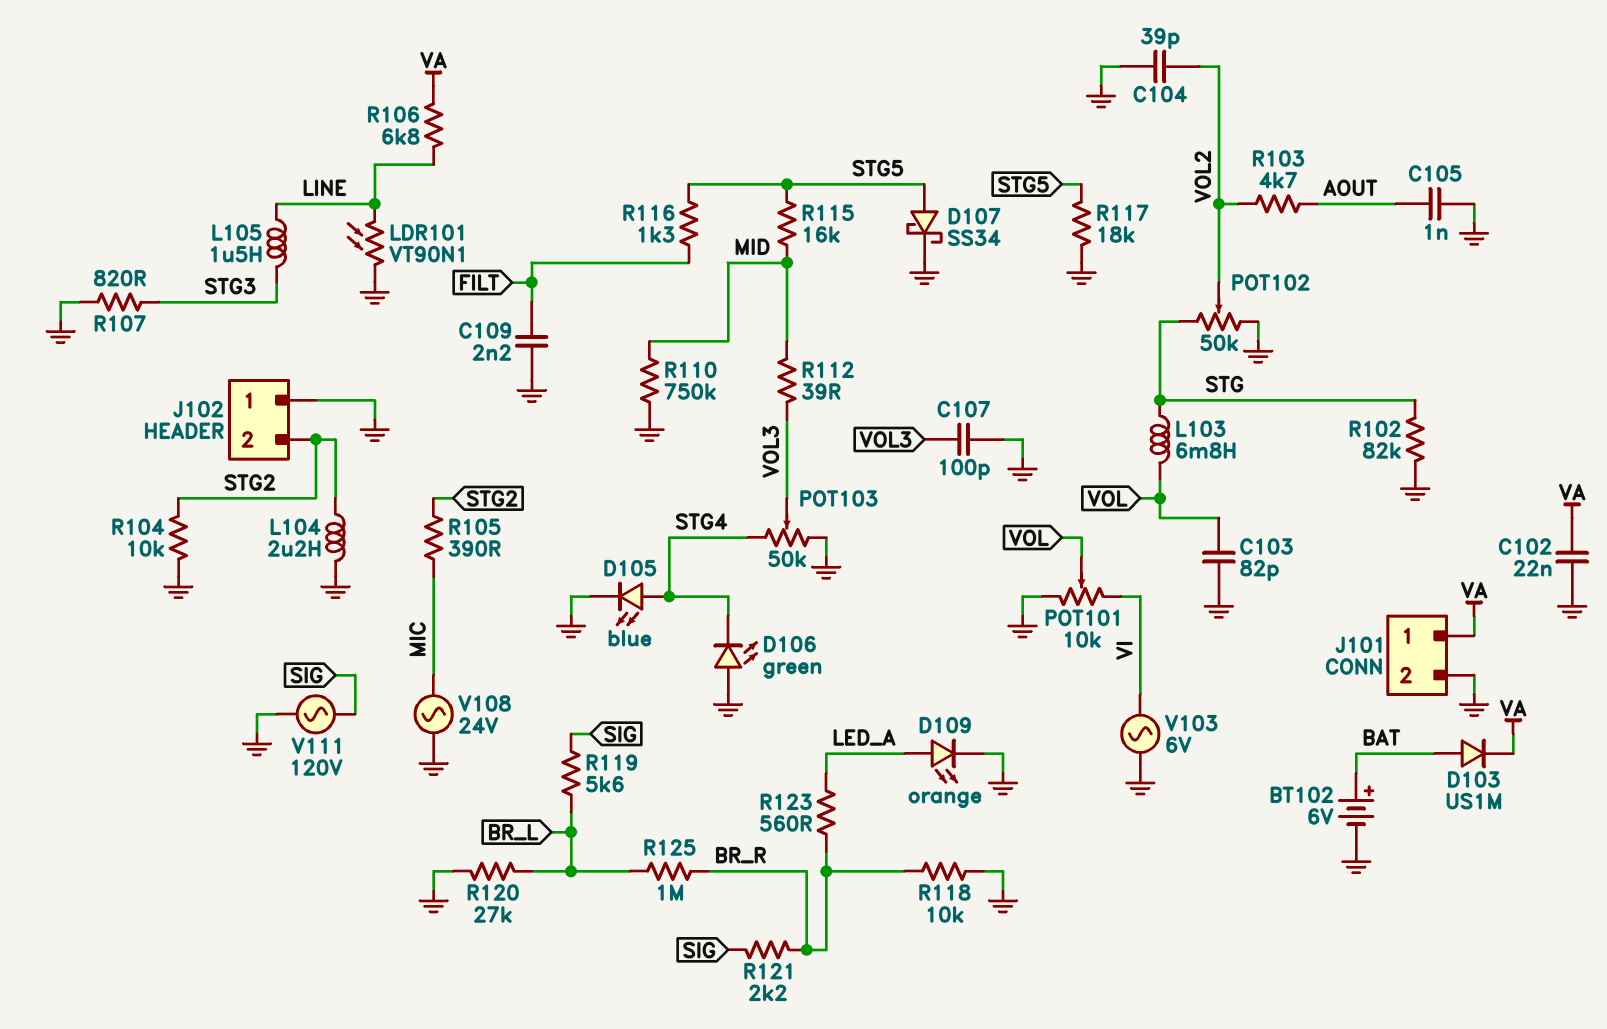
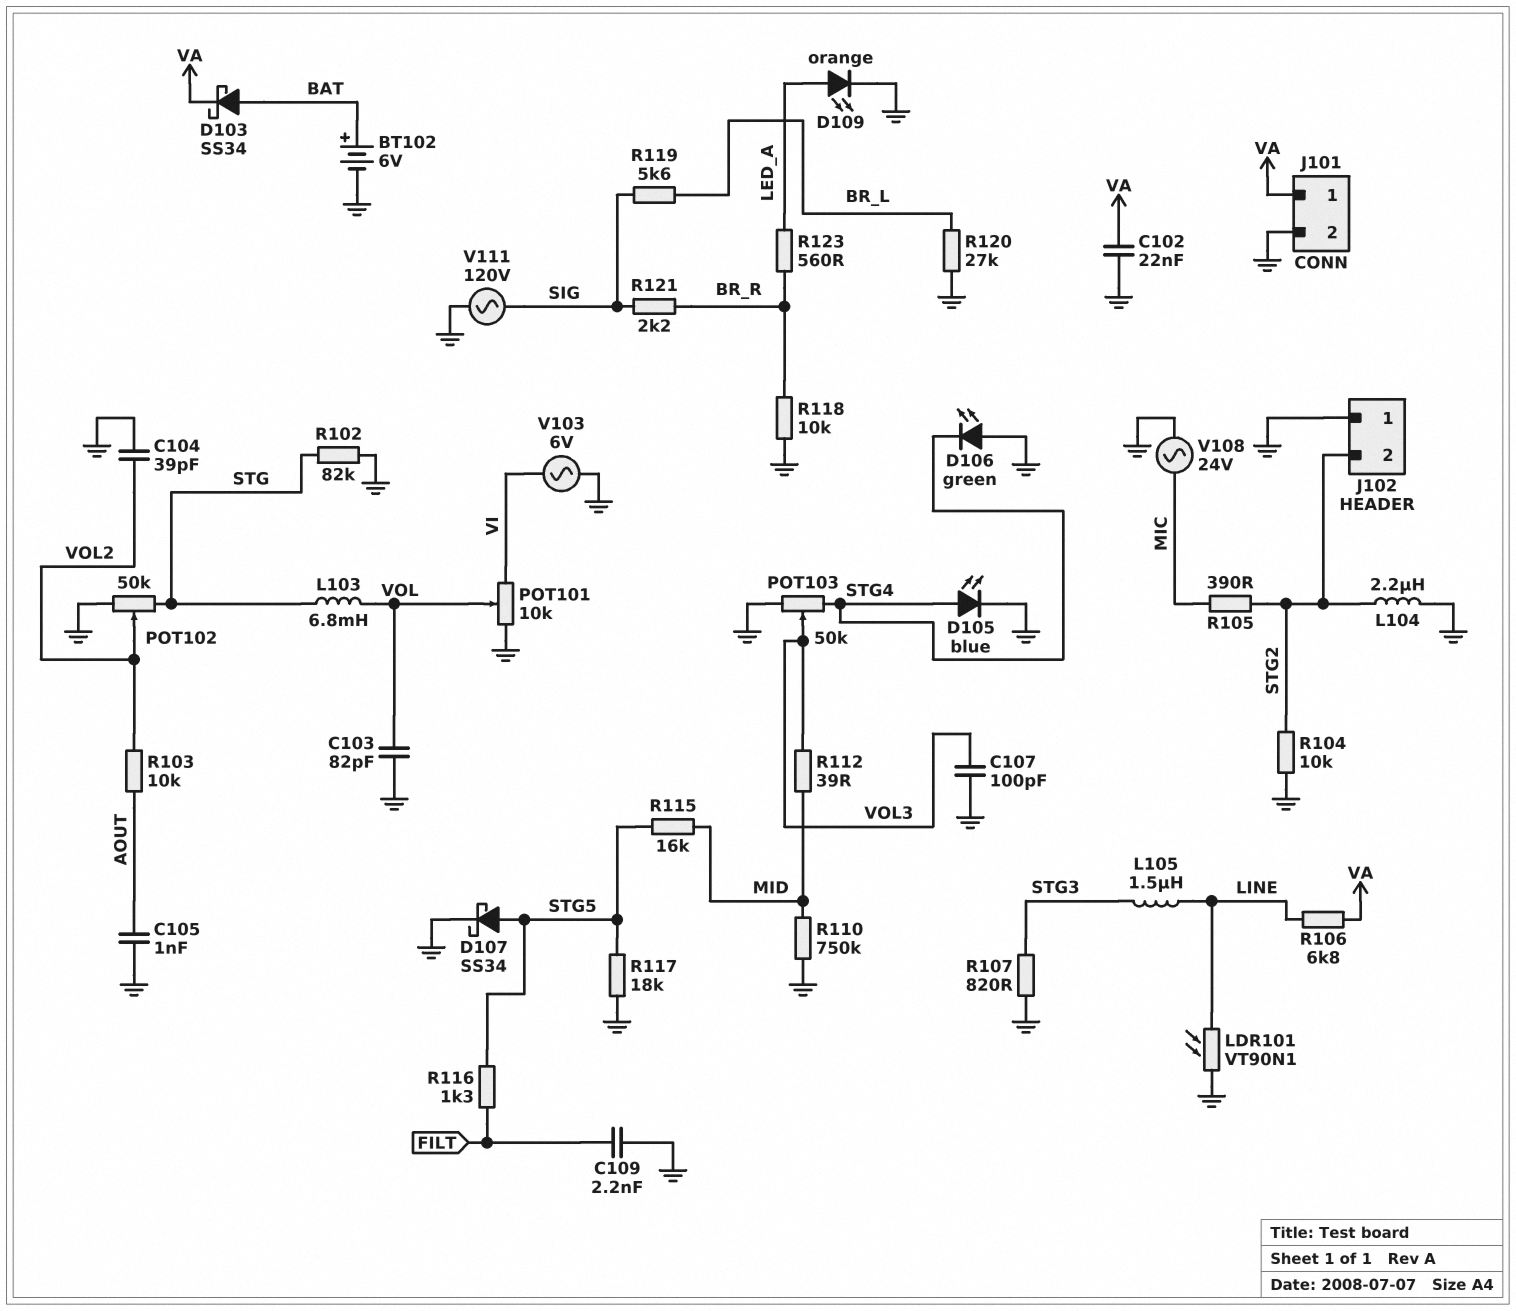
D103: diode US1M (A BAT, K VA) -> schottky SS34 (A BAT, K VA)
R103: 4.7k (AOUT, VOL2) -> 10k (AOUT, VOL2)
R125: 1M (BR_L, BR_R) -> none

